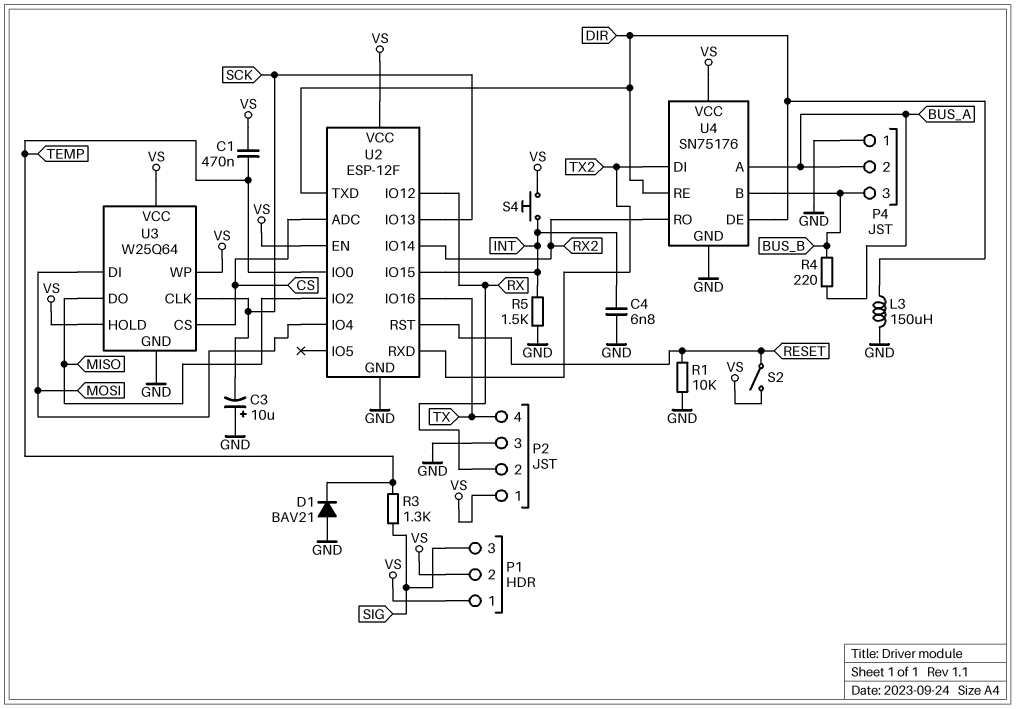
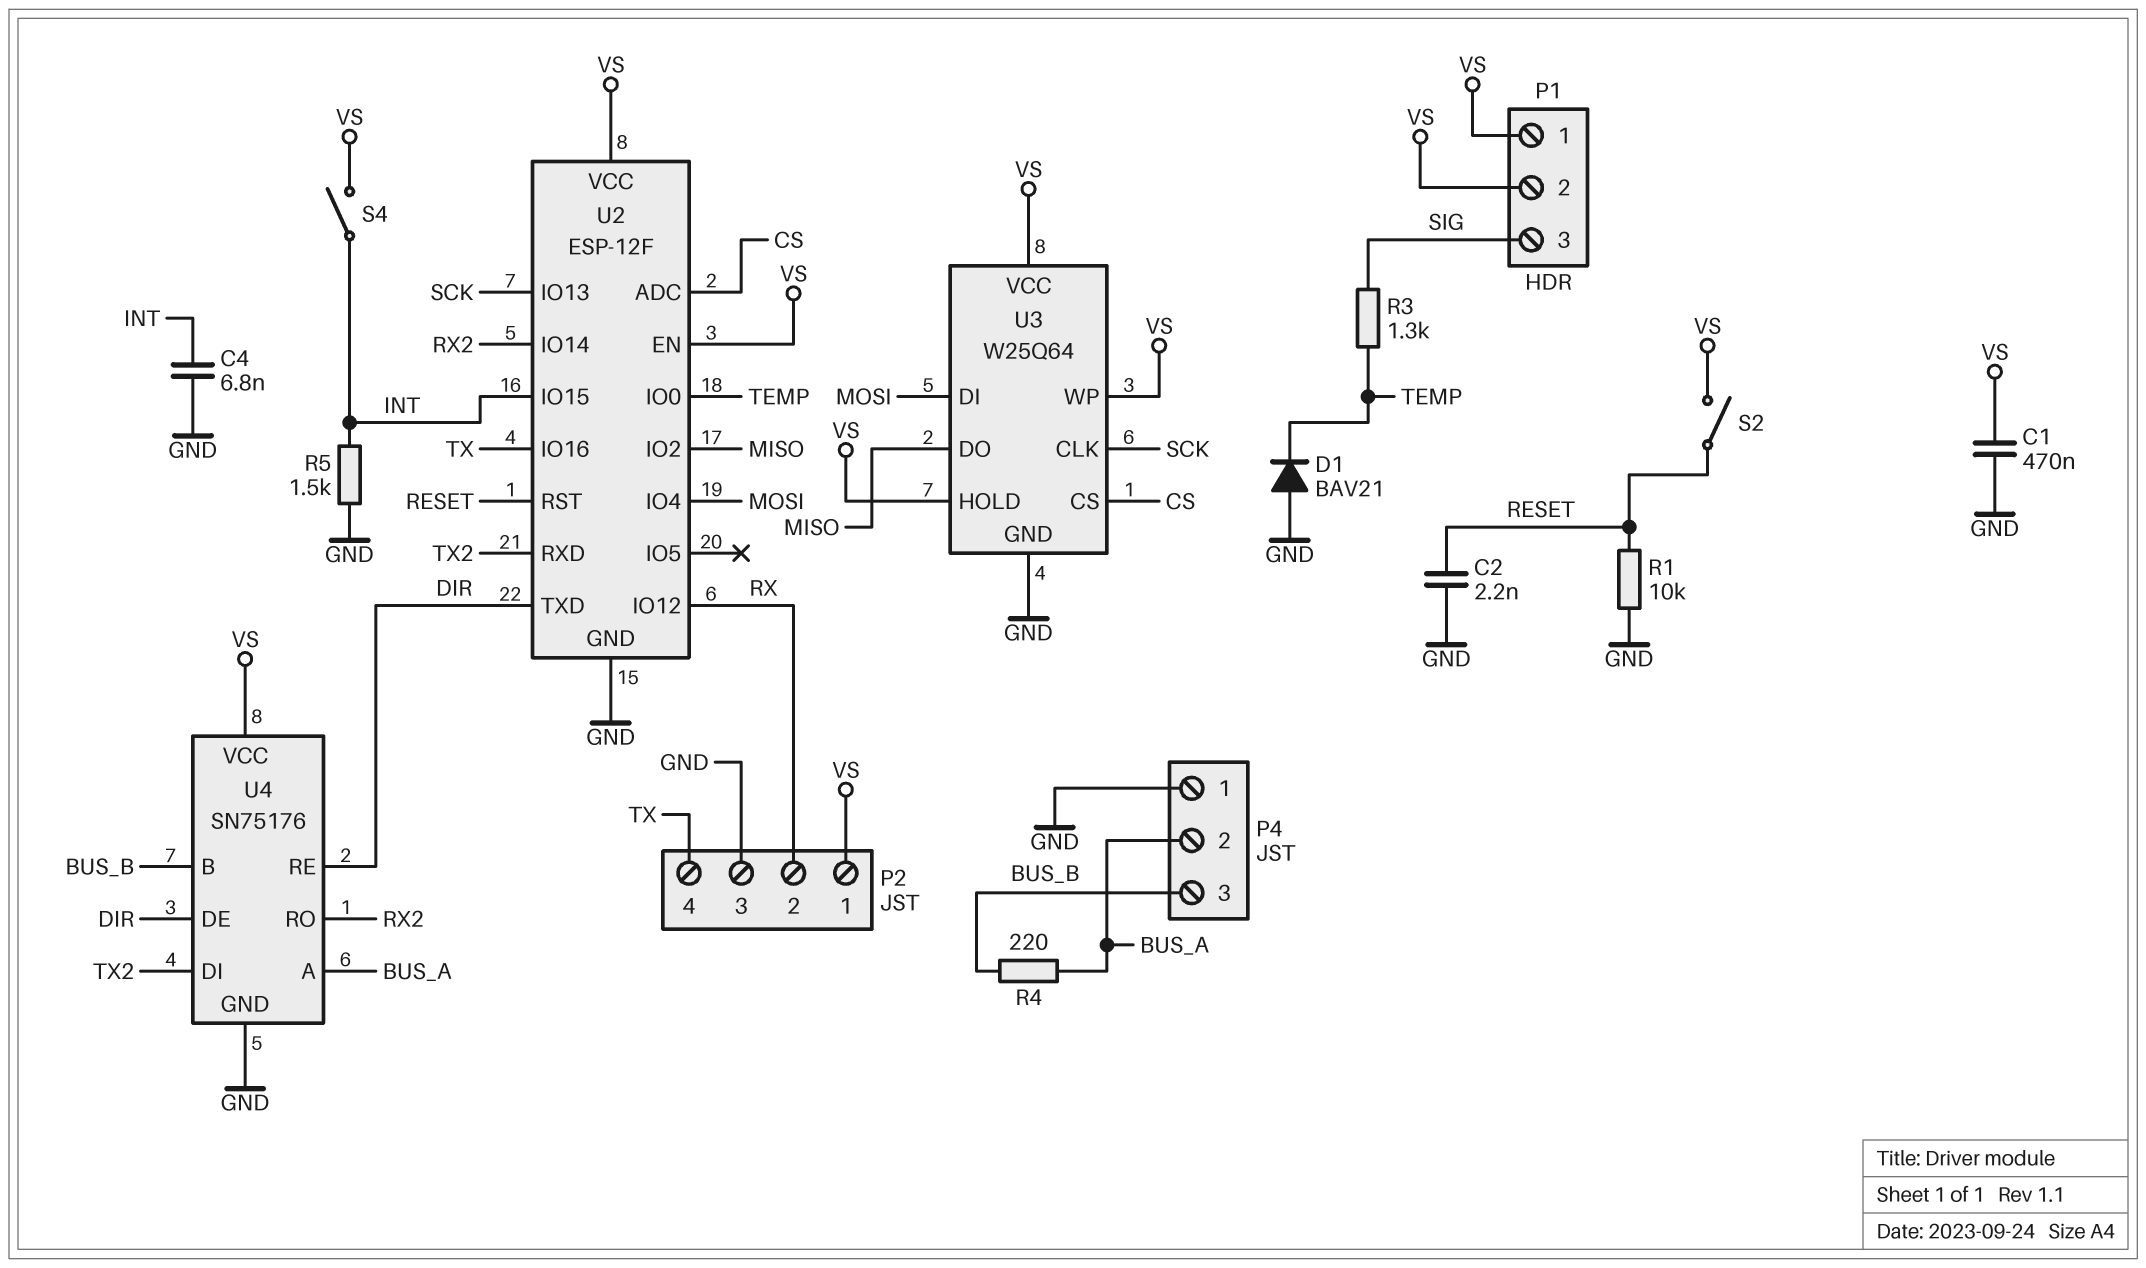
C1: 470nF (TEMP, VS) -> 470nF (GND, VS)
C2: none -> 2.2nF (GND, RESET)
C3: 10uF (plus GND, minus SCK) -> none
L3: 150uH (DIR, GND) -> none
S4: button (INT, VS) -> switch (INT, VS)

